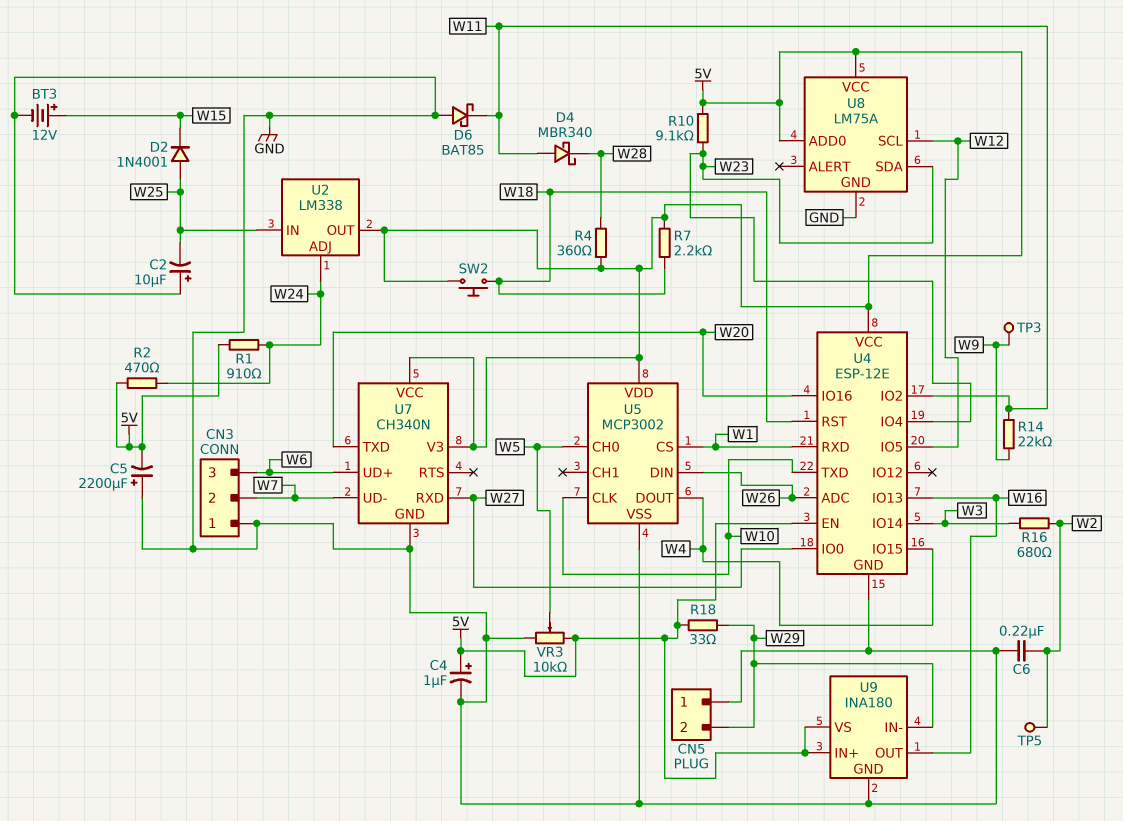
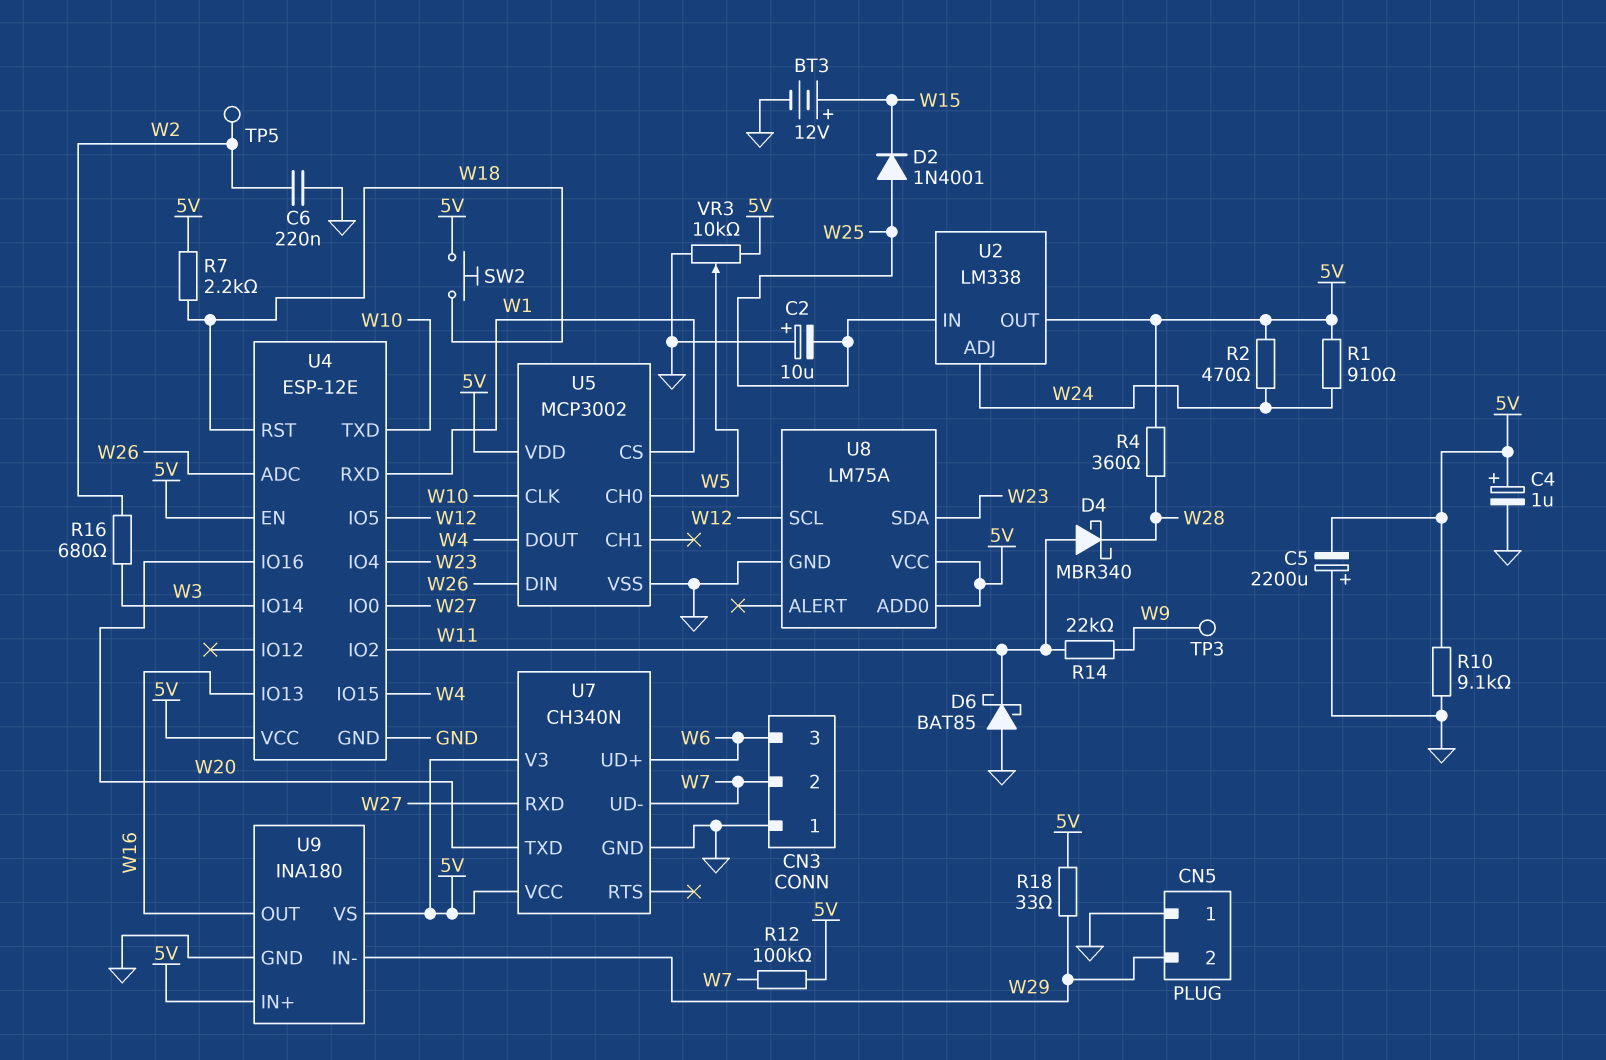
R10: 9.1k (5V, W23) -> 9.1k (5V, GND)
R12: none -> 100k (5V, W7)

